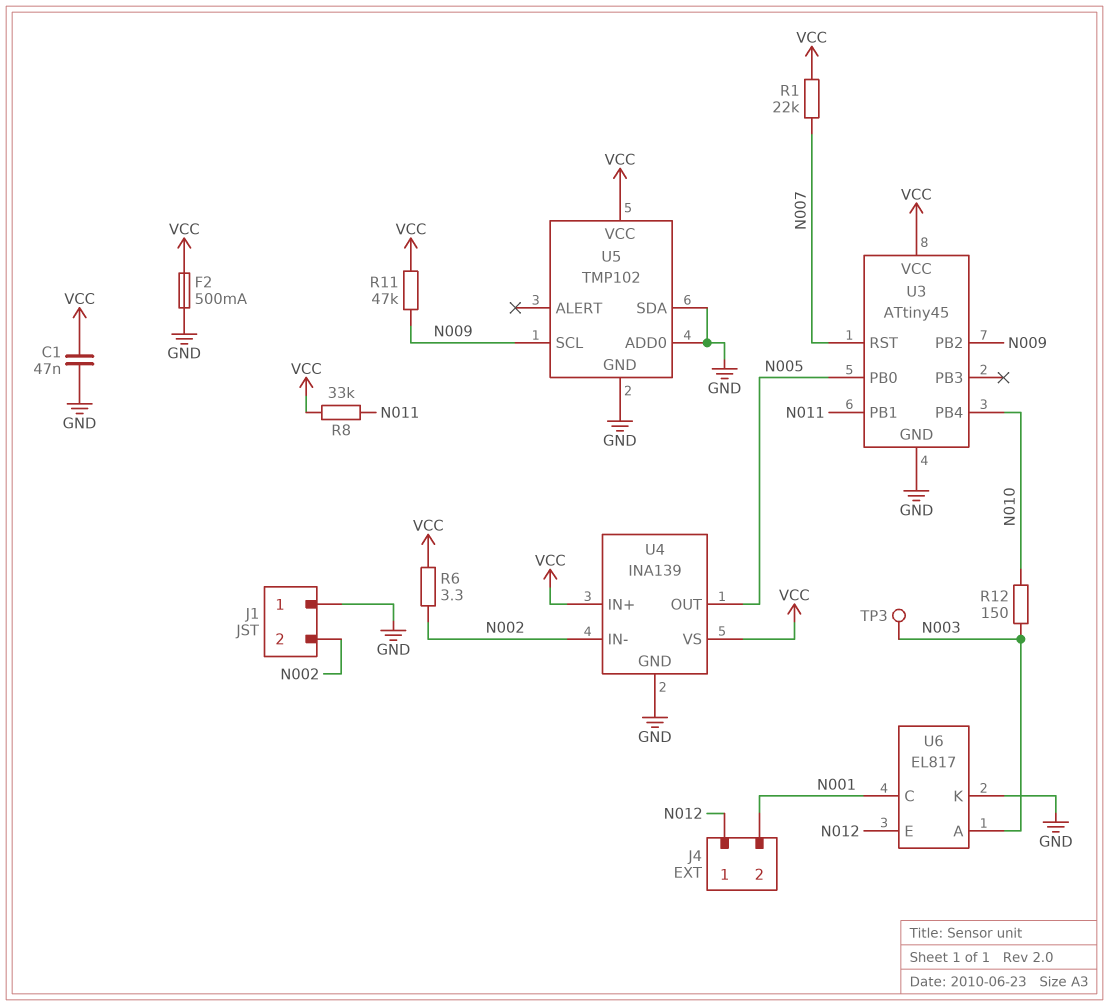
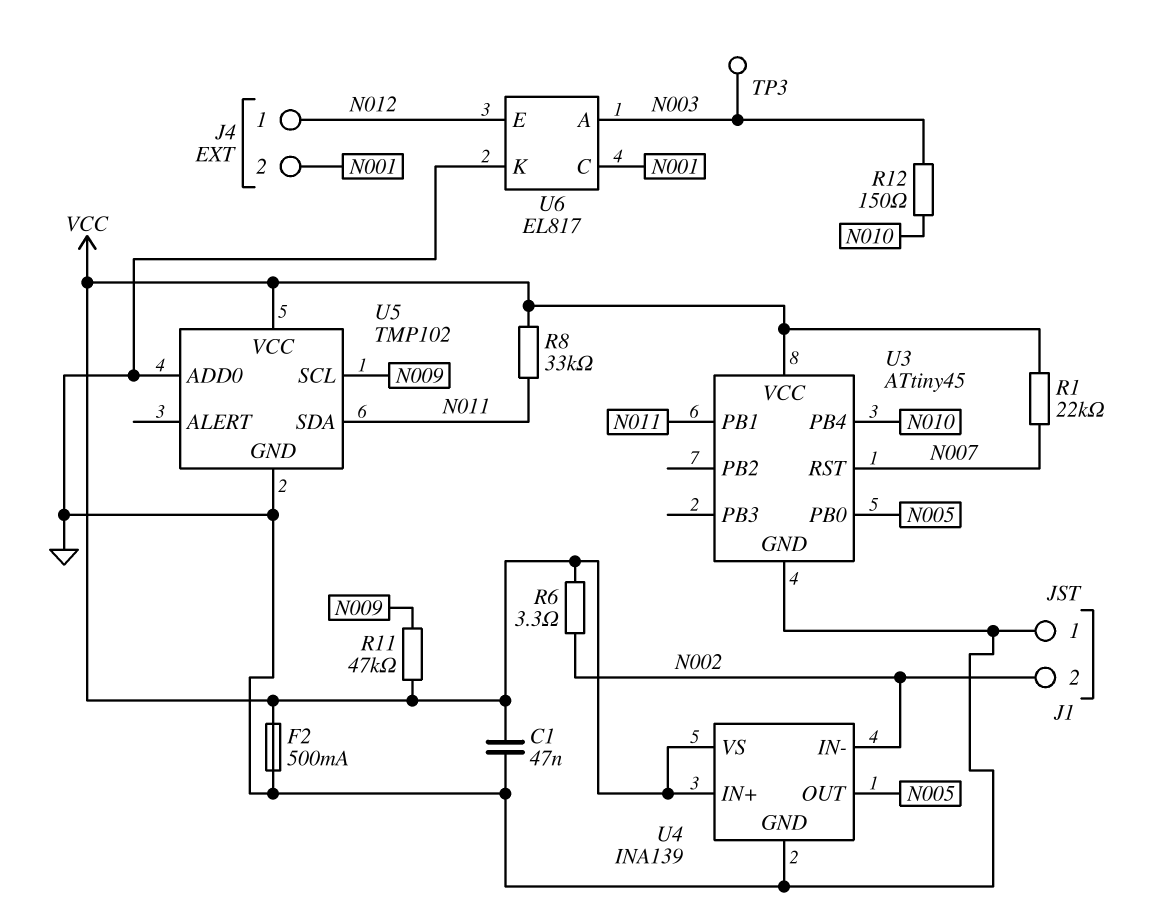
U3 pin PB2: N009 -> none
U5 pin SDA: GND -> N011

